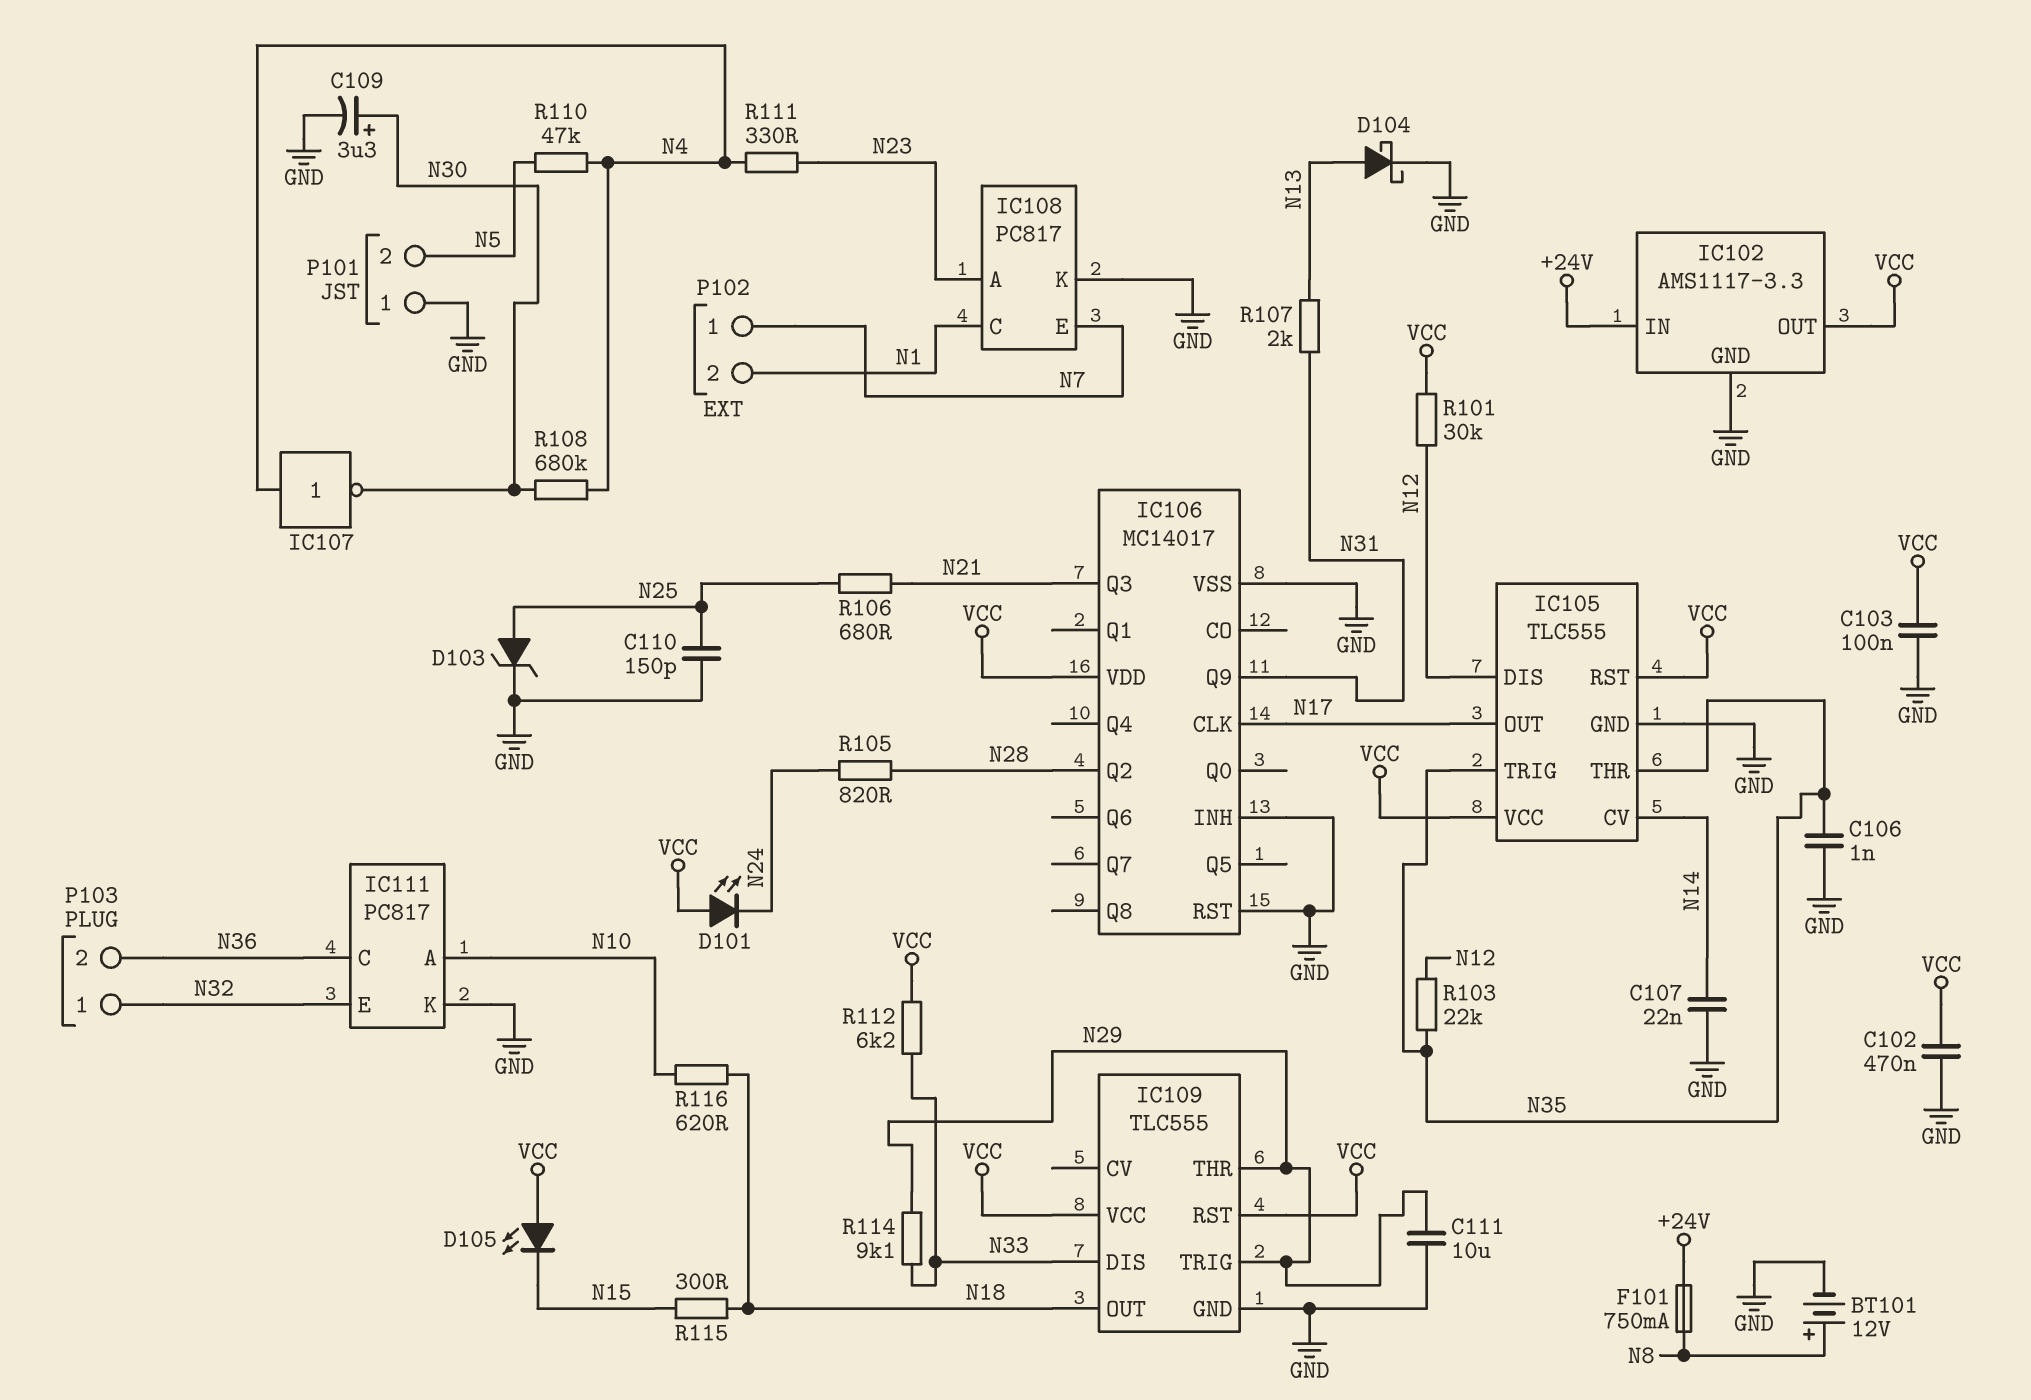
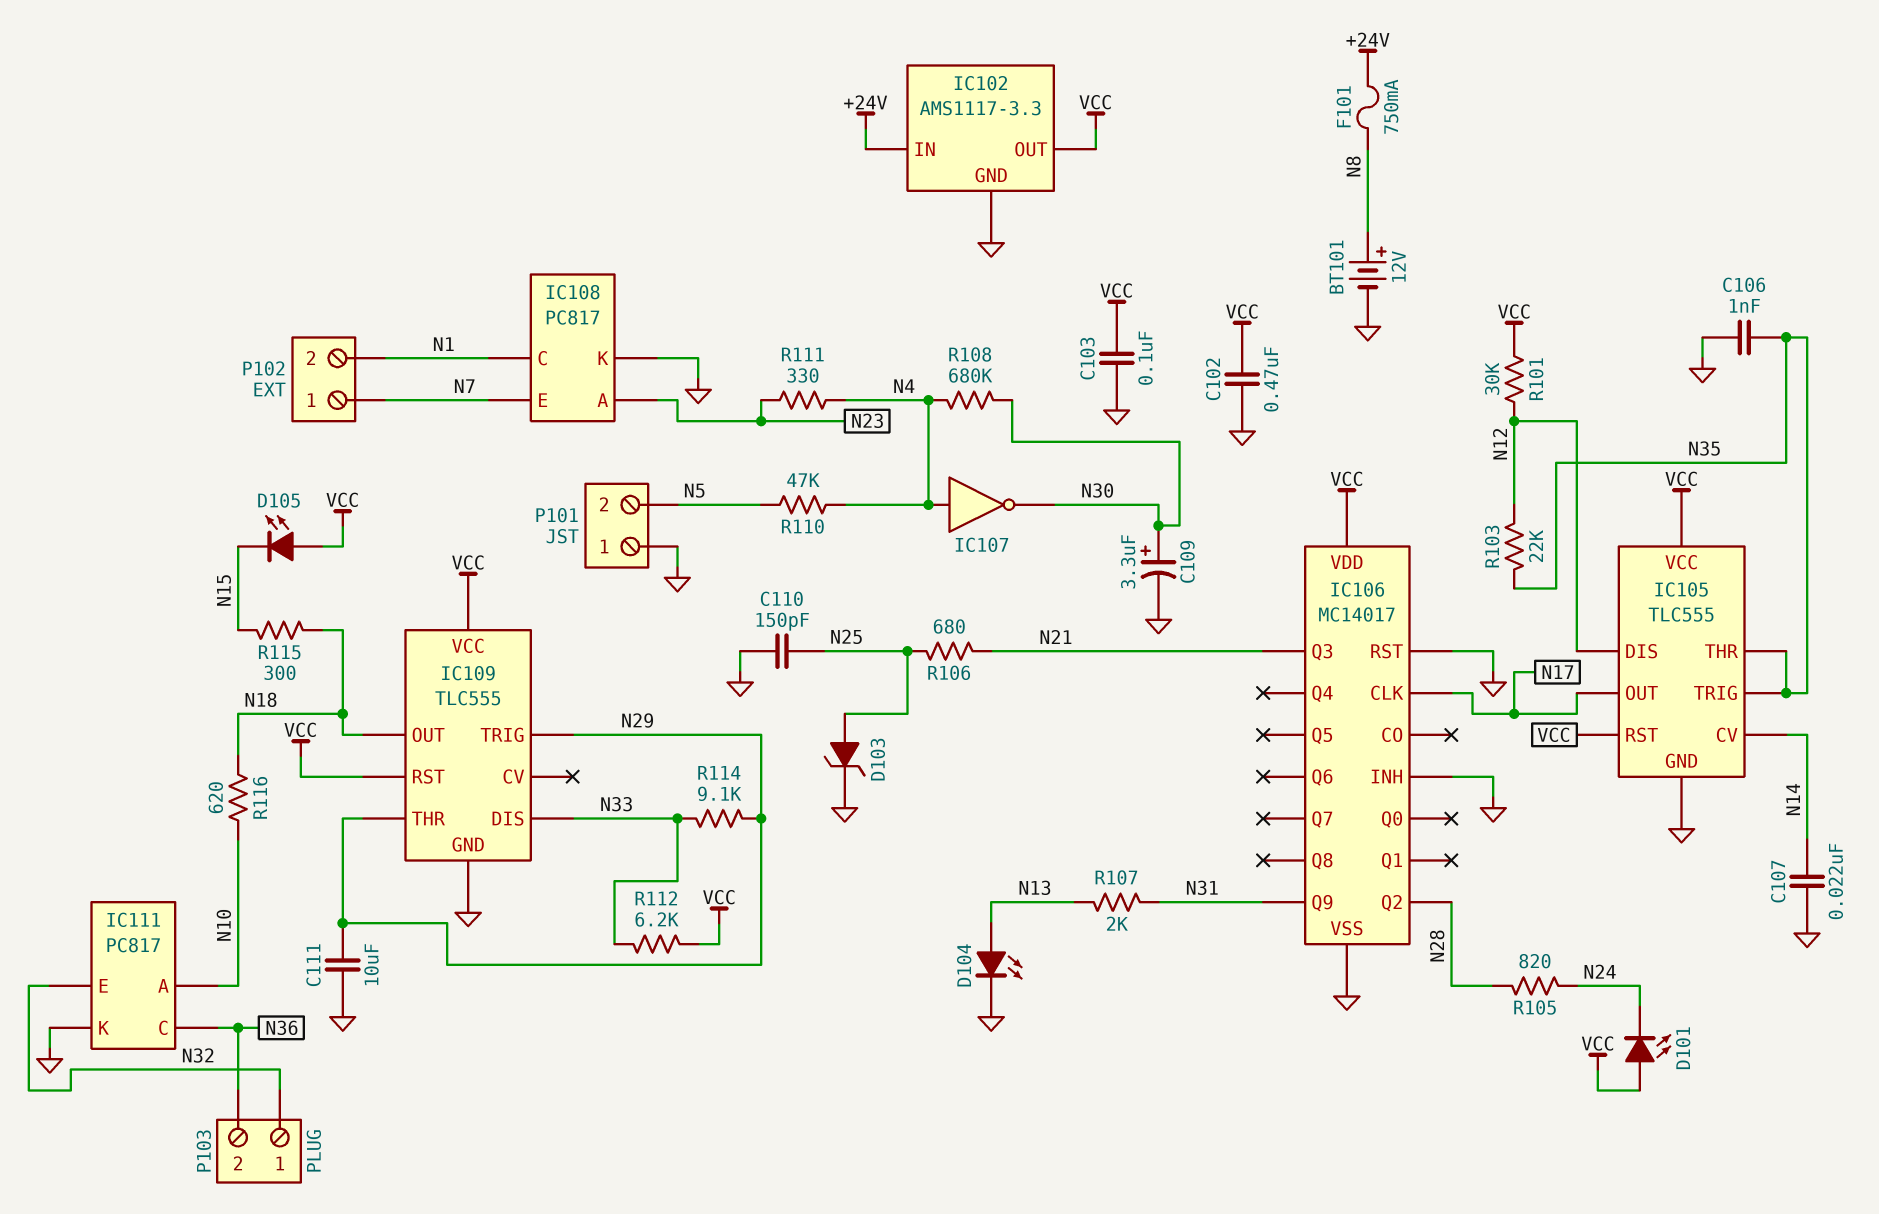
D104: schottky (A N13, K GND) -> LED (A N13, K GND)

